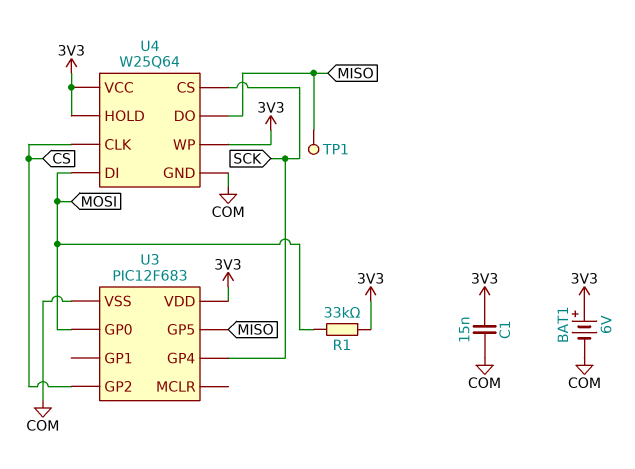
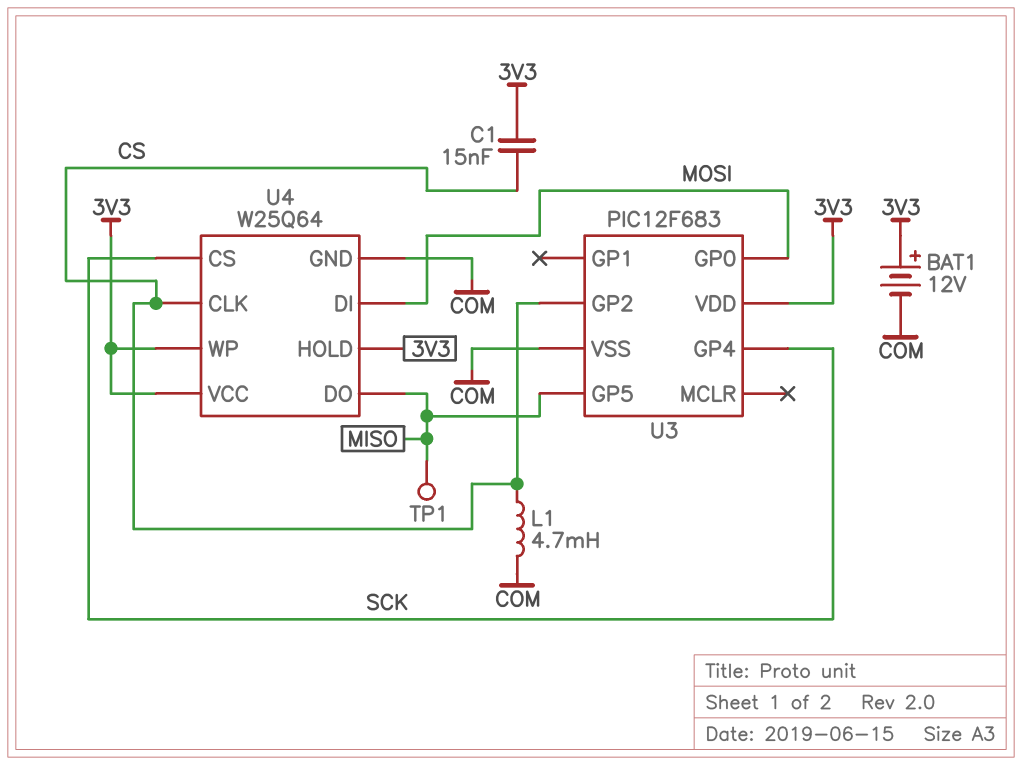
BAT1: 6V (plus 3V3, minus COM) -> 12V (plus 3V3, minus COM)
C1: 15nF (3V3, COM) -> 15nF (3V3, CS)
L1: none -> 4.7mH (COM, CS)
R1: 33k (3V3, MOSI) -> none

